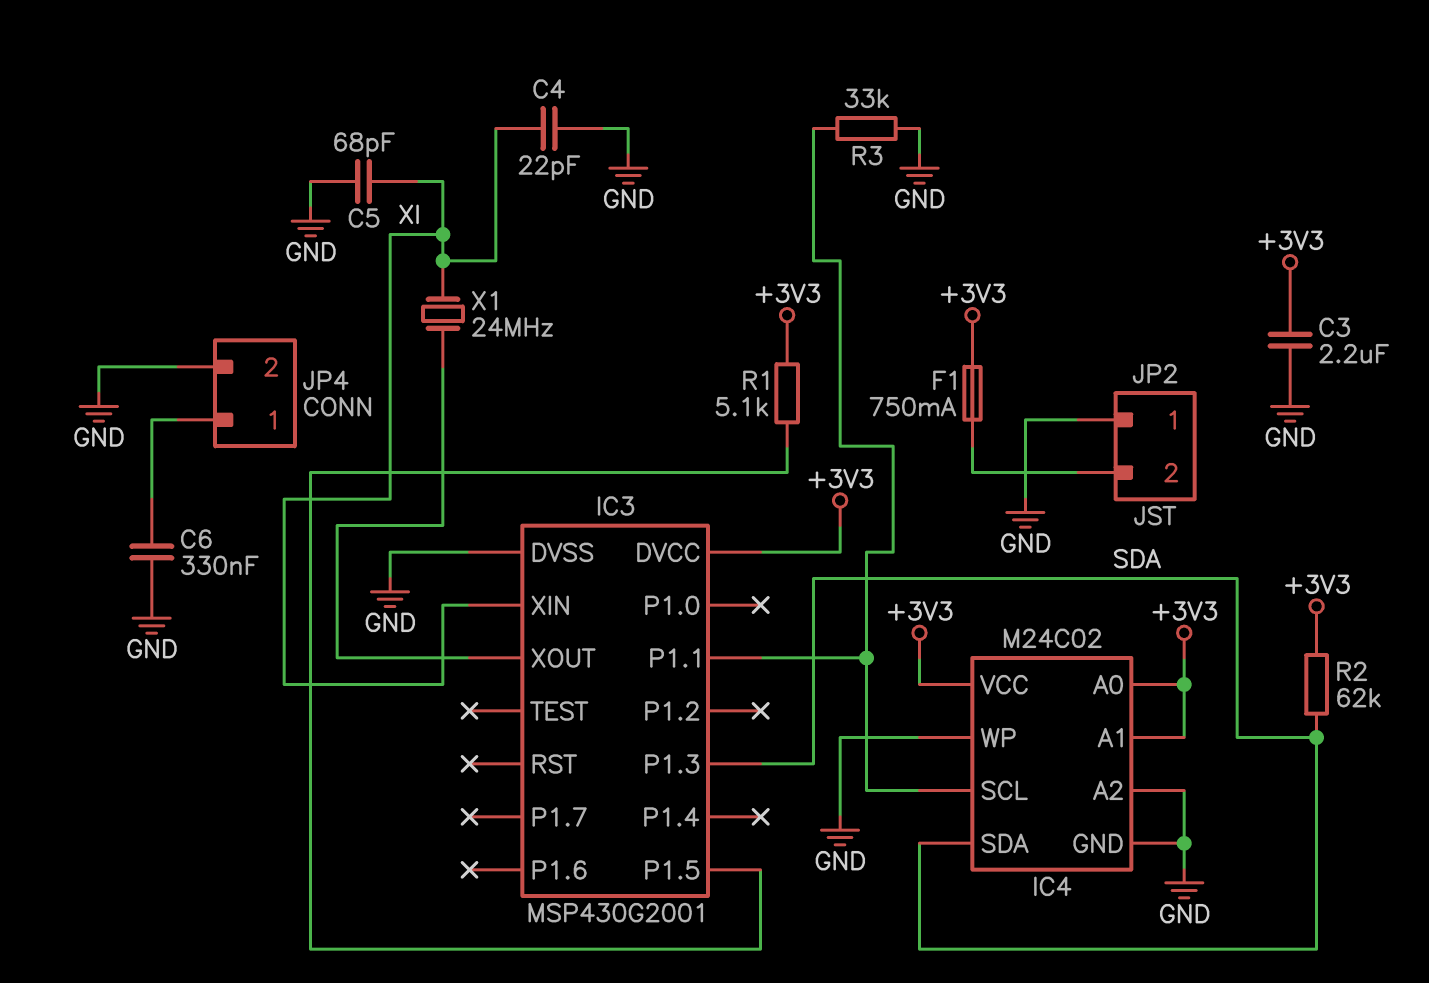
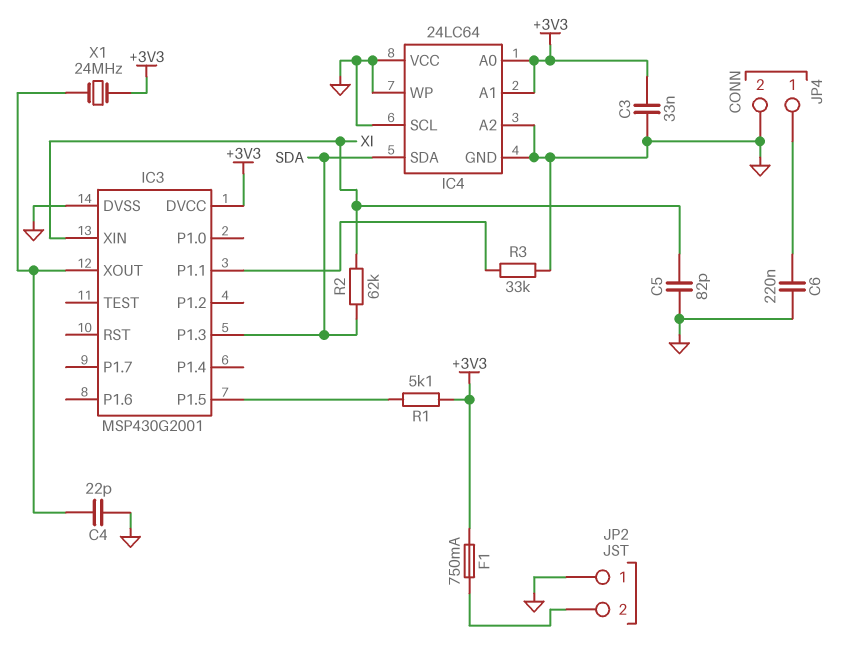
C3: 2.2uF (+3V3, GND) -> 33nF (+3V3, GND)
C4: 22pF (GND, XI) -> 22pF (GND, IC3/XOUT)
C5: 68pF (GND, XI) -> 82pF (GND, XI)
C6: 330nF (GND, JP4/1) -> 220nF (GND, JP4/1)
IC4: M24C02 -> 24LC64
IC4 pin SCL: IC3/P1.1 -> GND
IC4 pin VCC: +3V3 -> GND
R2: 62k (+3V3, SDA) -> 62k (SDA, XI)
X1: 24MHz (IC3/XOUT, XI) -> 24MHz (+3V3, IC3/XOUT)

